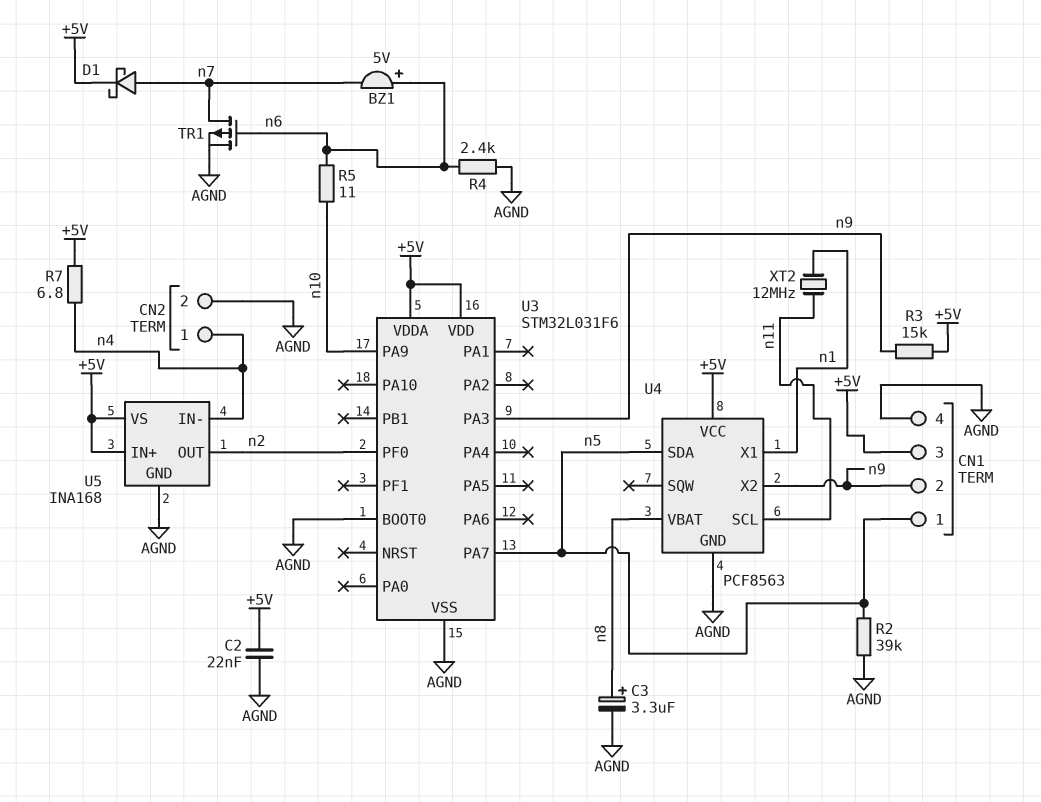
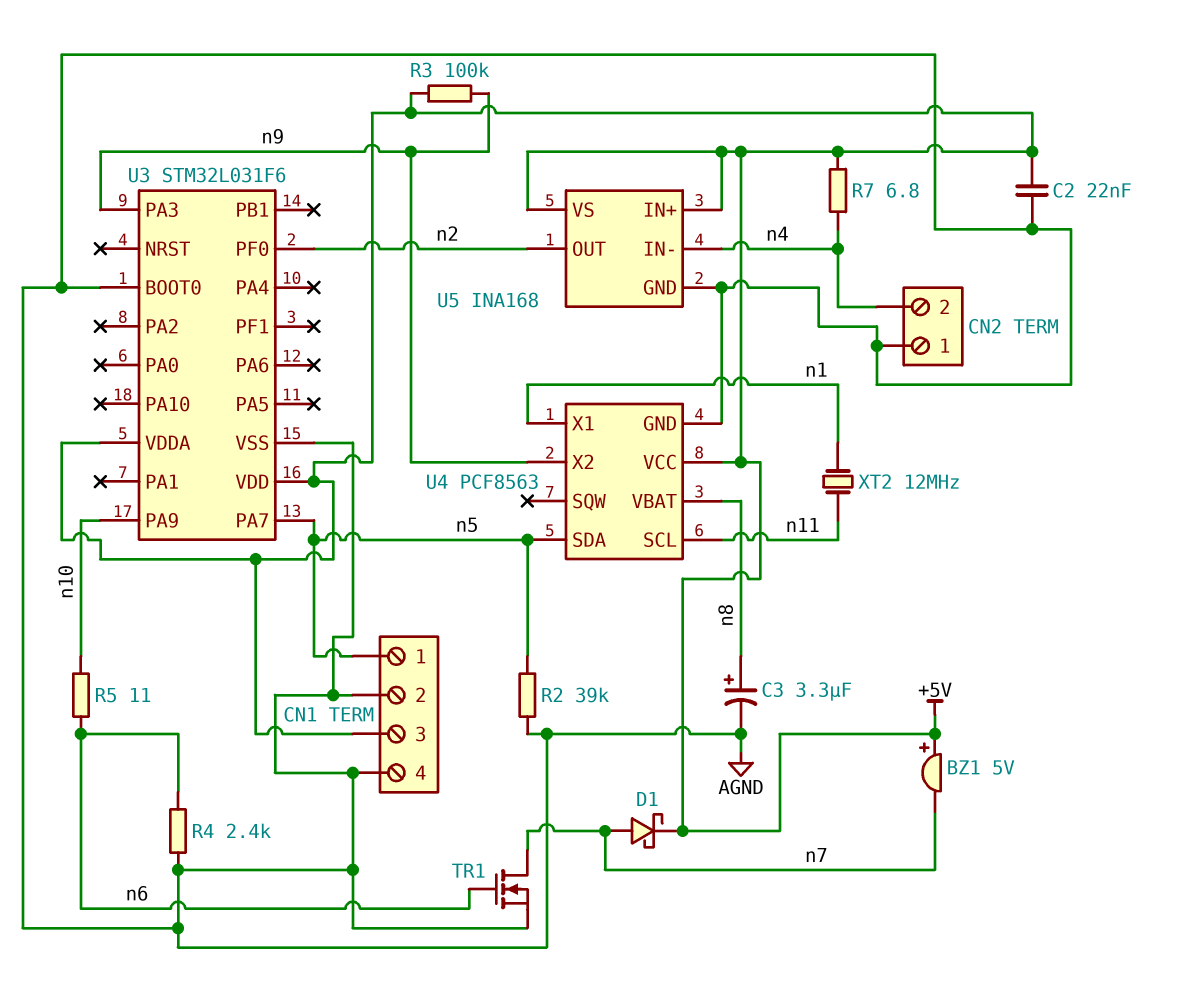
BZ1: buzzer 5V (plus n6, minus n7) -> buzzer 5V (plus +5V, minus n7)
CN1 pin 2: n9 -> AGND
CN2 pin 1: n4 -> AGND
CN2 pin 2: AGND -> n4
R3: 15k (+5V, n9) -> 100k (+5V, n9)
TR1: PMOS (G n6, D n7, S AGND) -> NMOS (G n6, D n7, S AGND)

